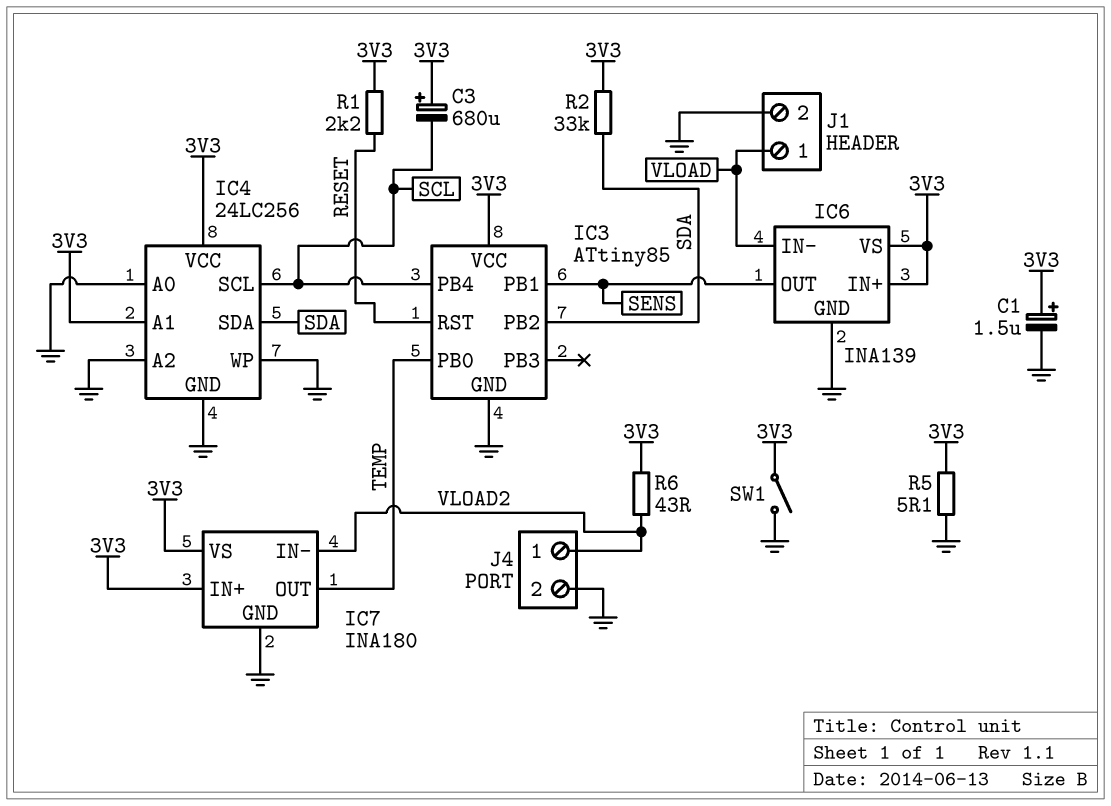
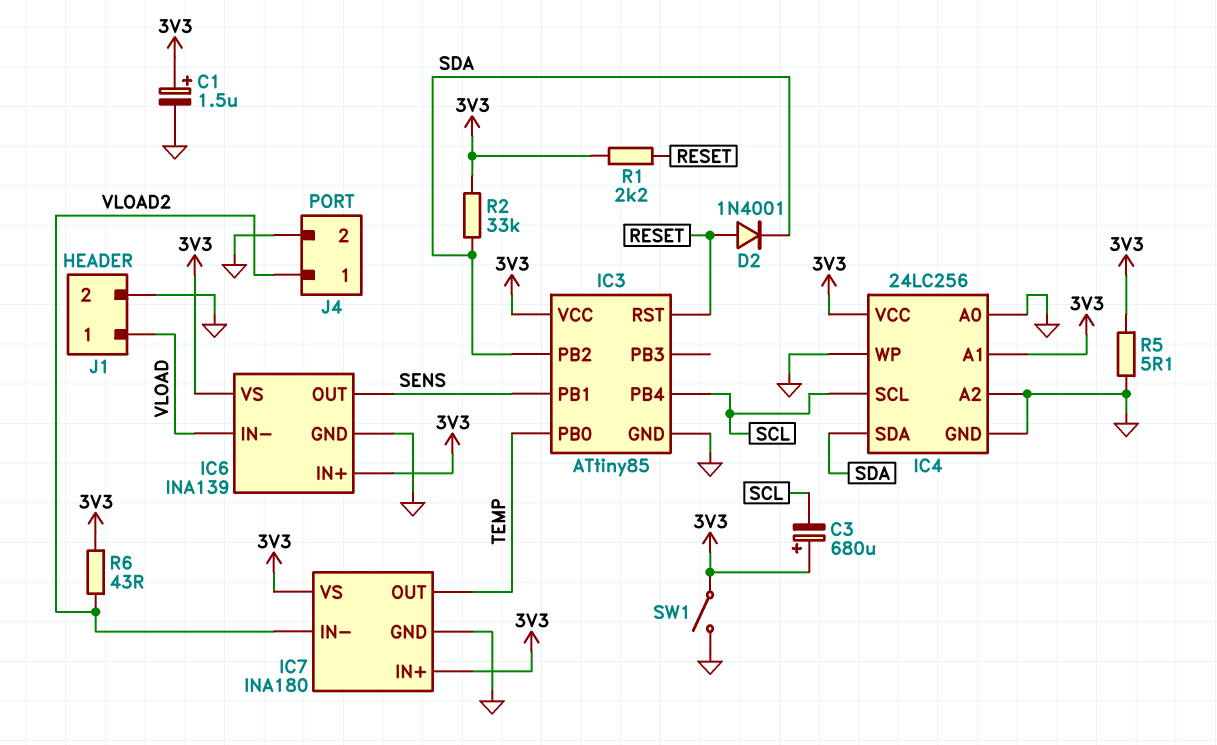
D2: none -> diode 1N4001 (A RESET, K SDA)

